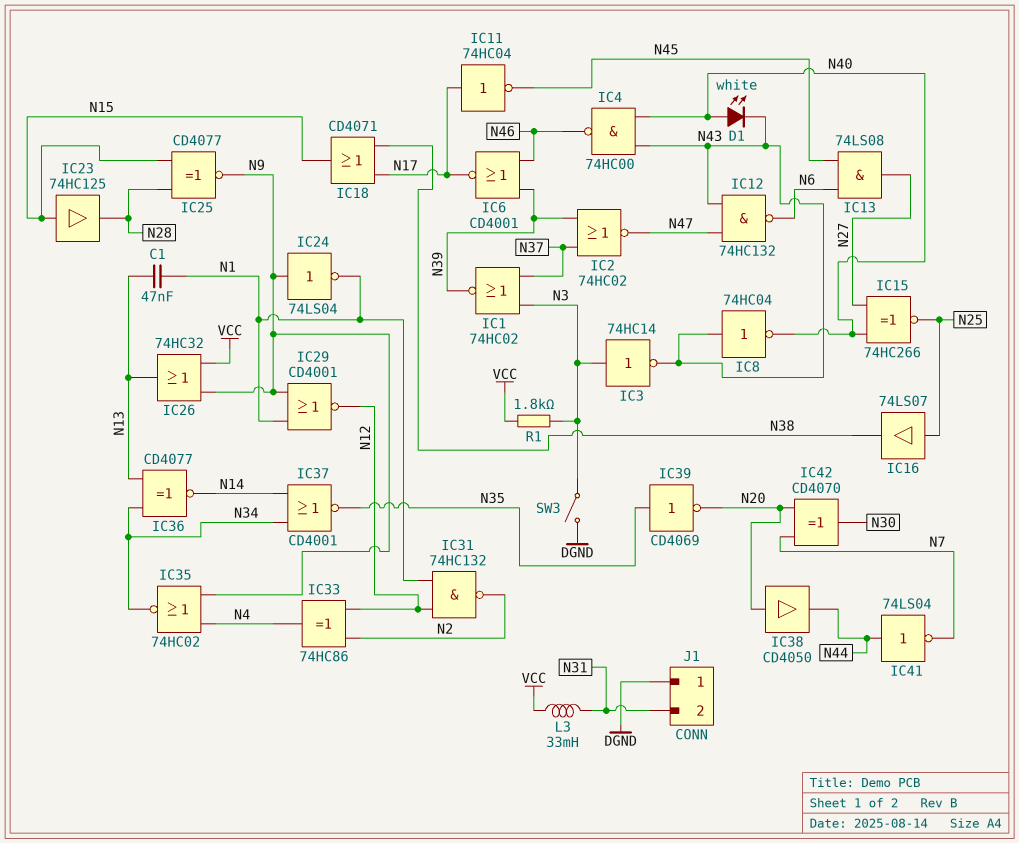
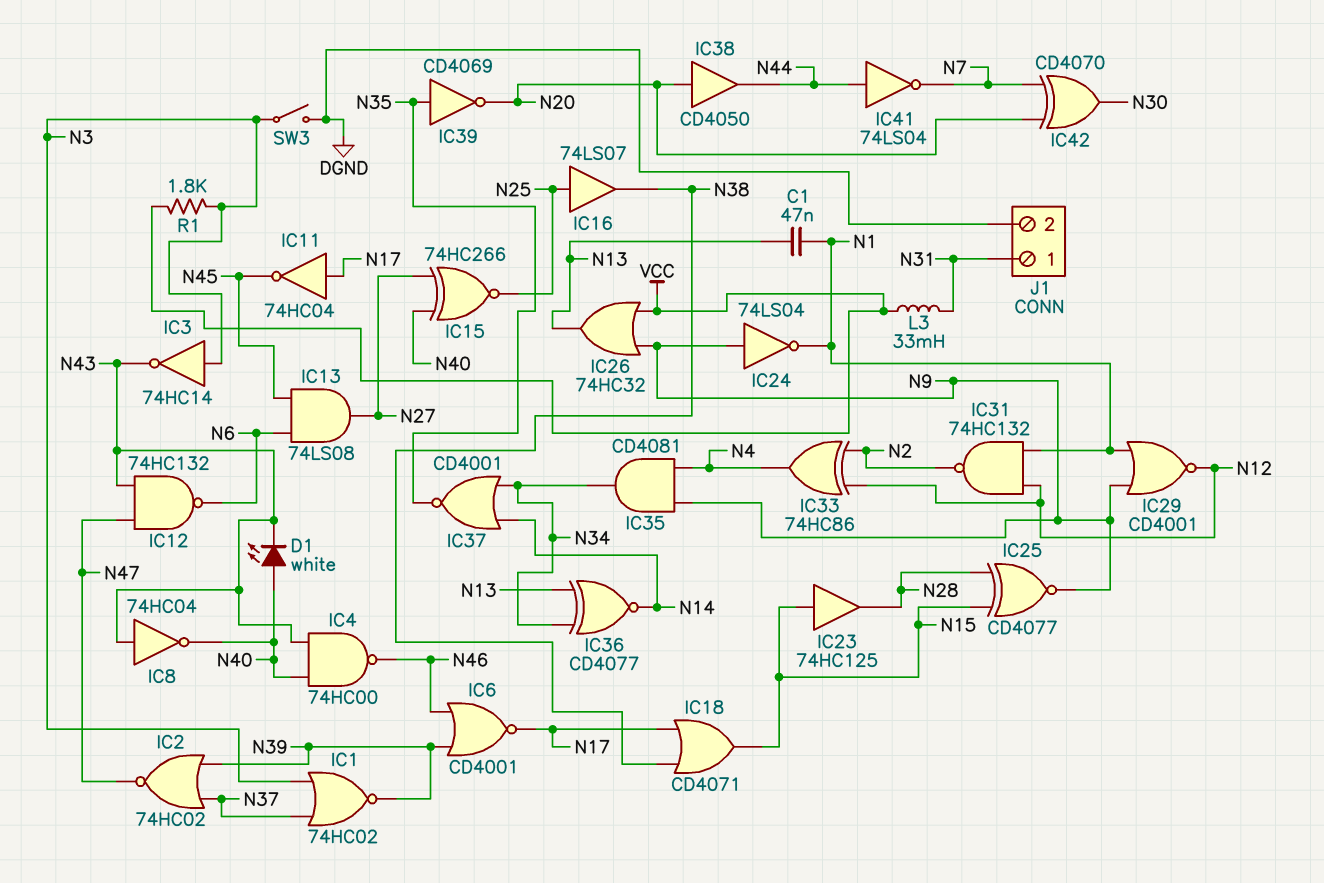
IC35: NOR 74HC02 (in N4, in N9, out N34) -> AND CD4081 (in N4, in N9, out N34)
J1 pin 1: DGND -> N31
J1 pin 2: N31 -> DGND

